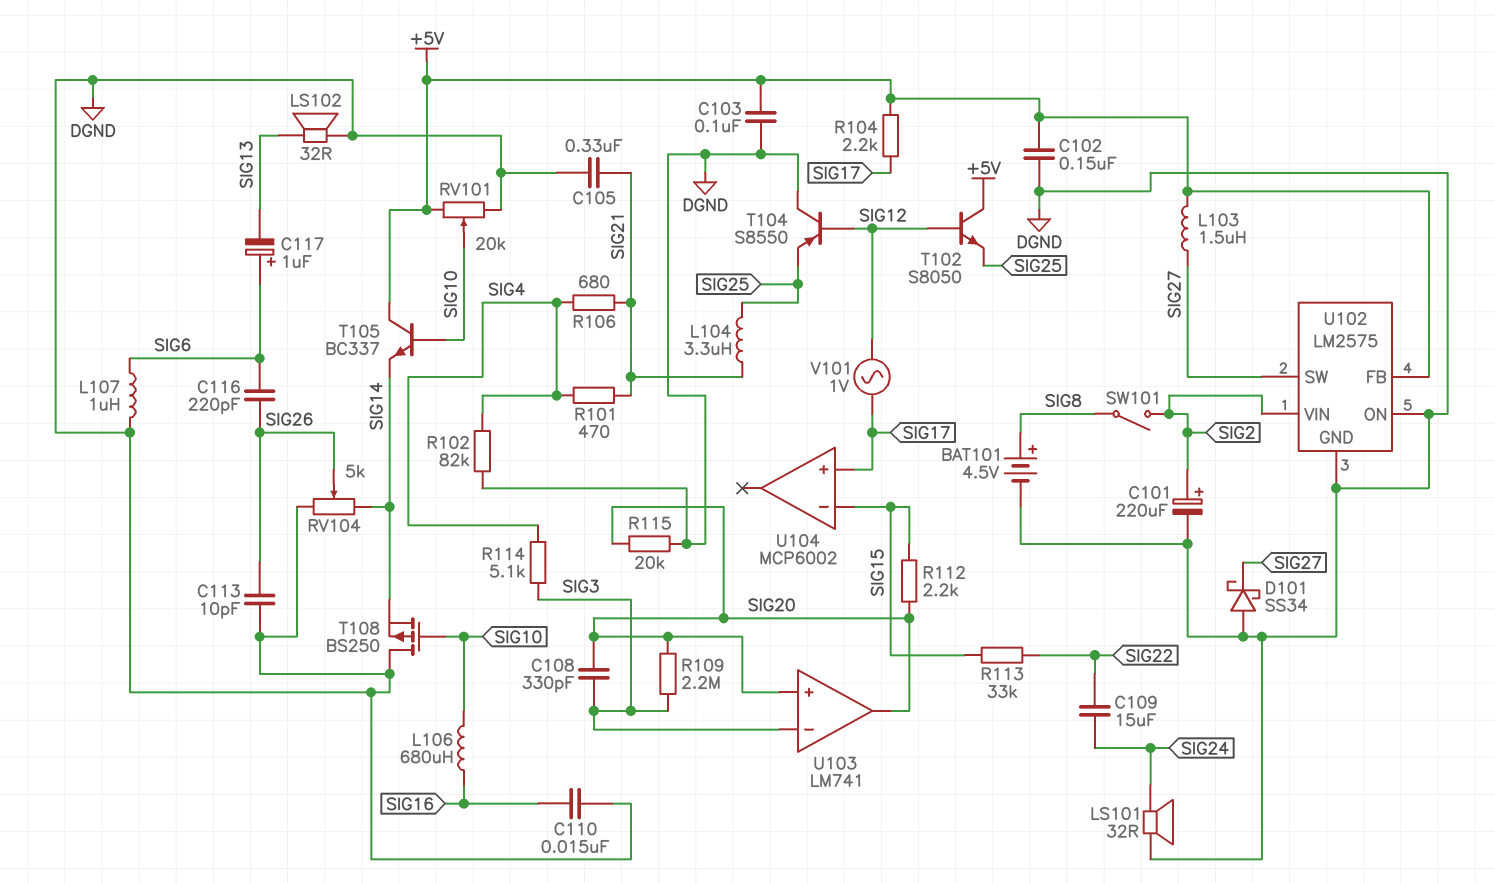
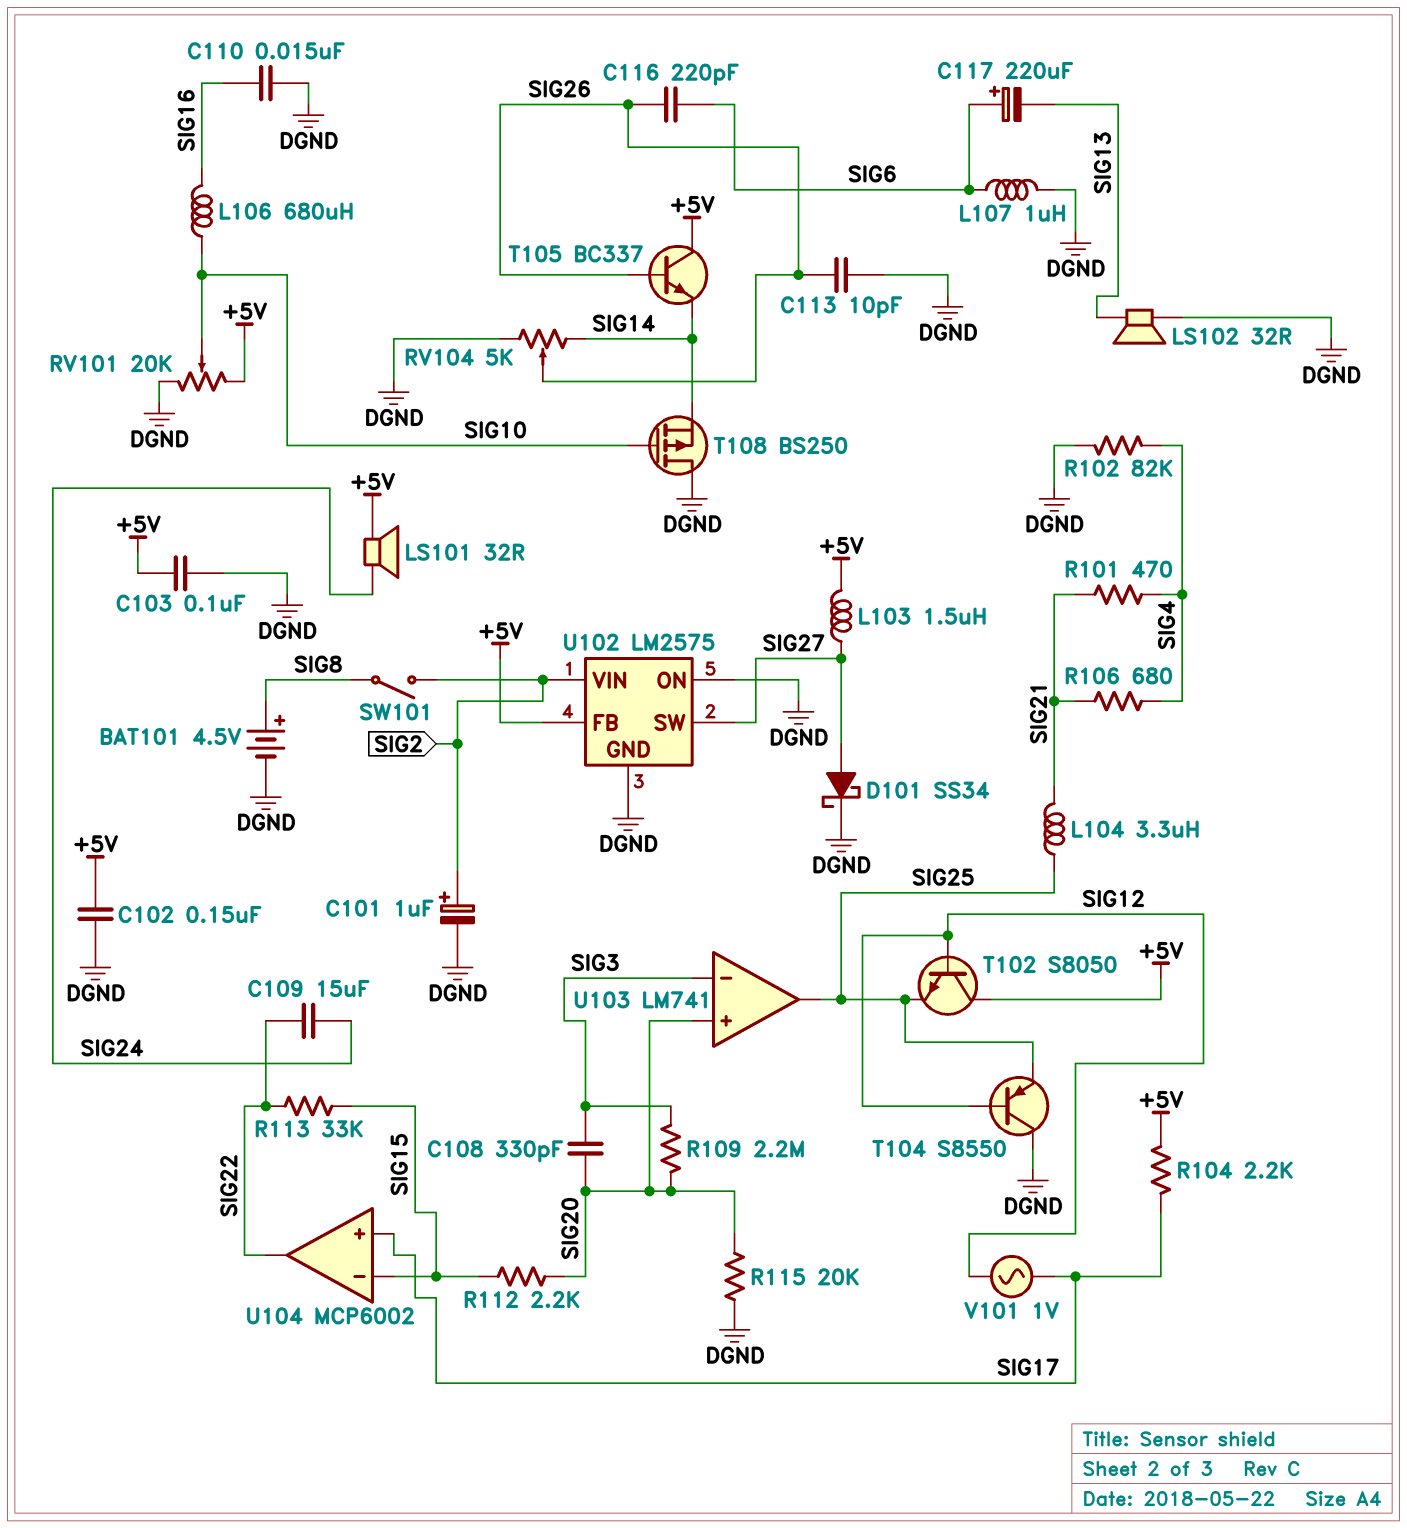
C101: 220uF (plus SIG2, minus DGND) -> 1uF (plus SIG2, minus DGND)
C105: 330nF (DGND, SIG21) -> none
C117: 1uF (plus SIG6, minus SIG13) -> 220uF (plus SIG6, minus SIG13)
D101: schottky SS34 (A DGND, K SIG27) -> schottky SS34 (A SIG27, K DGND)
LS101: speaker 32R (DGND, SIG24) -> speaker 32R (+5V, SIG24)
R114: 5.1k (SIG3, SIG4) -> none
T105: NPN BC337 (B SIG10, C +5V, E SIG14) -> NPN BC337 (B SIG26, C +5V, E SIG14)
U103 pin out: SIG20 -> SIG25
U104 pin out: none -> SIG22

